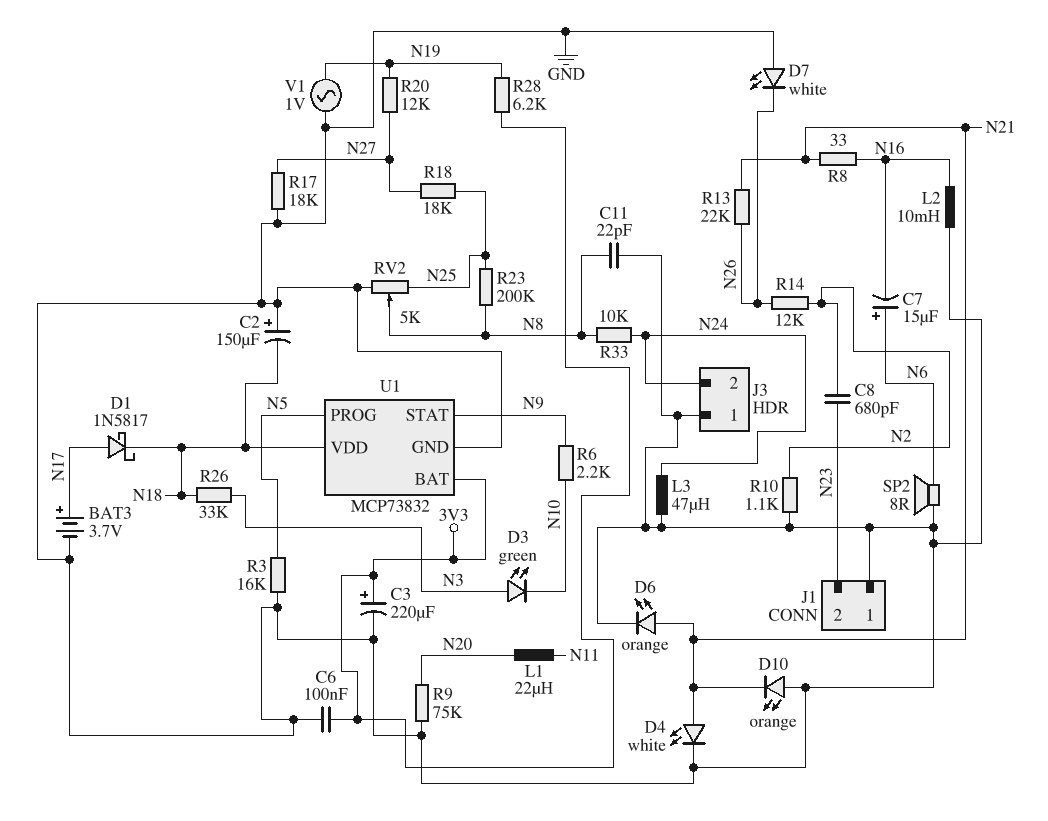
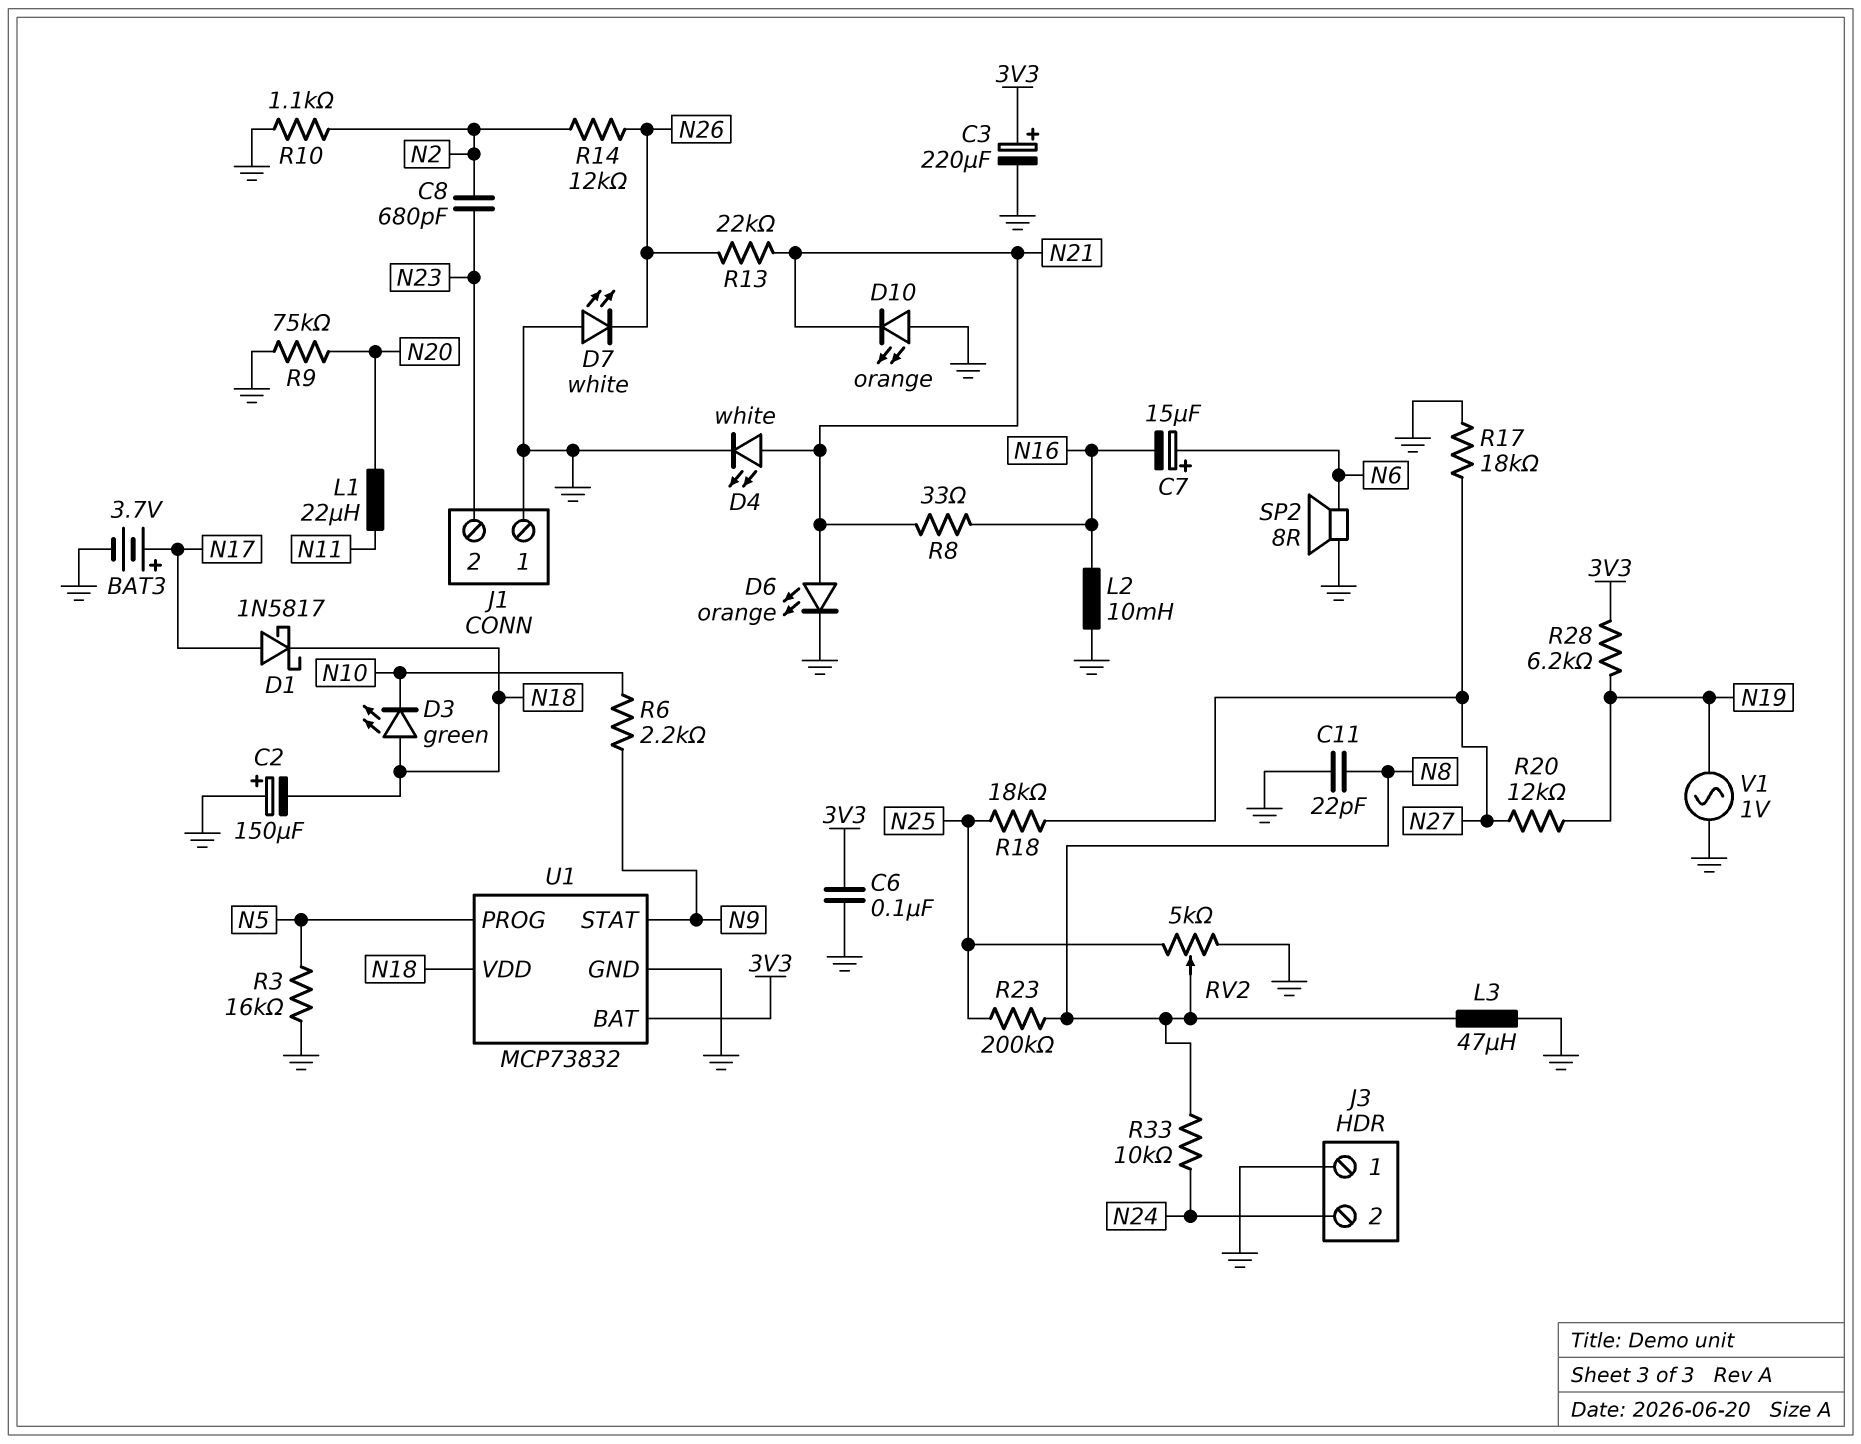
D3: LED green (A N3, K N10) -> LED green (A N18, K N10)
L3: 47uH (GND, N24) -> 47uH (GND, N8)
R26: 33k (N3, N18) -> none

